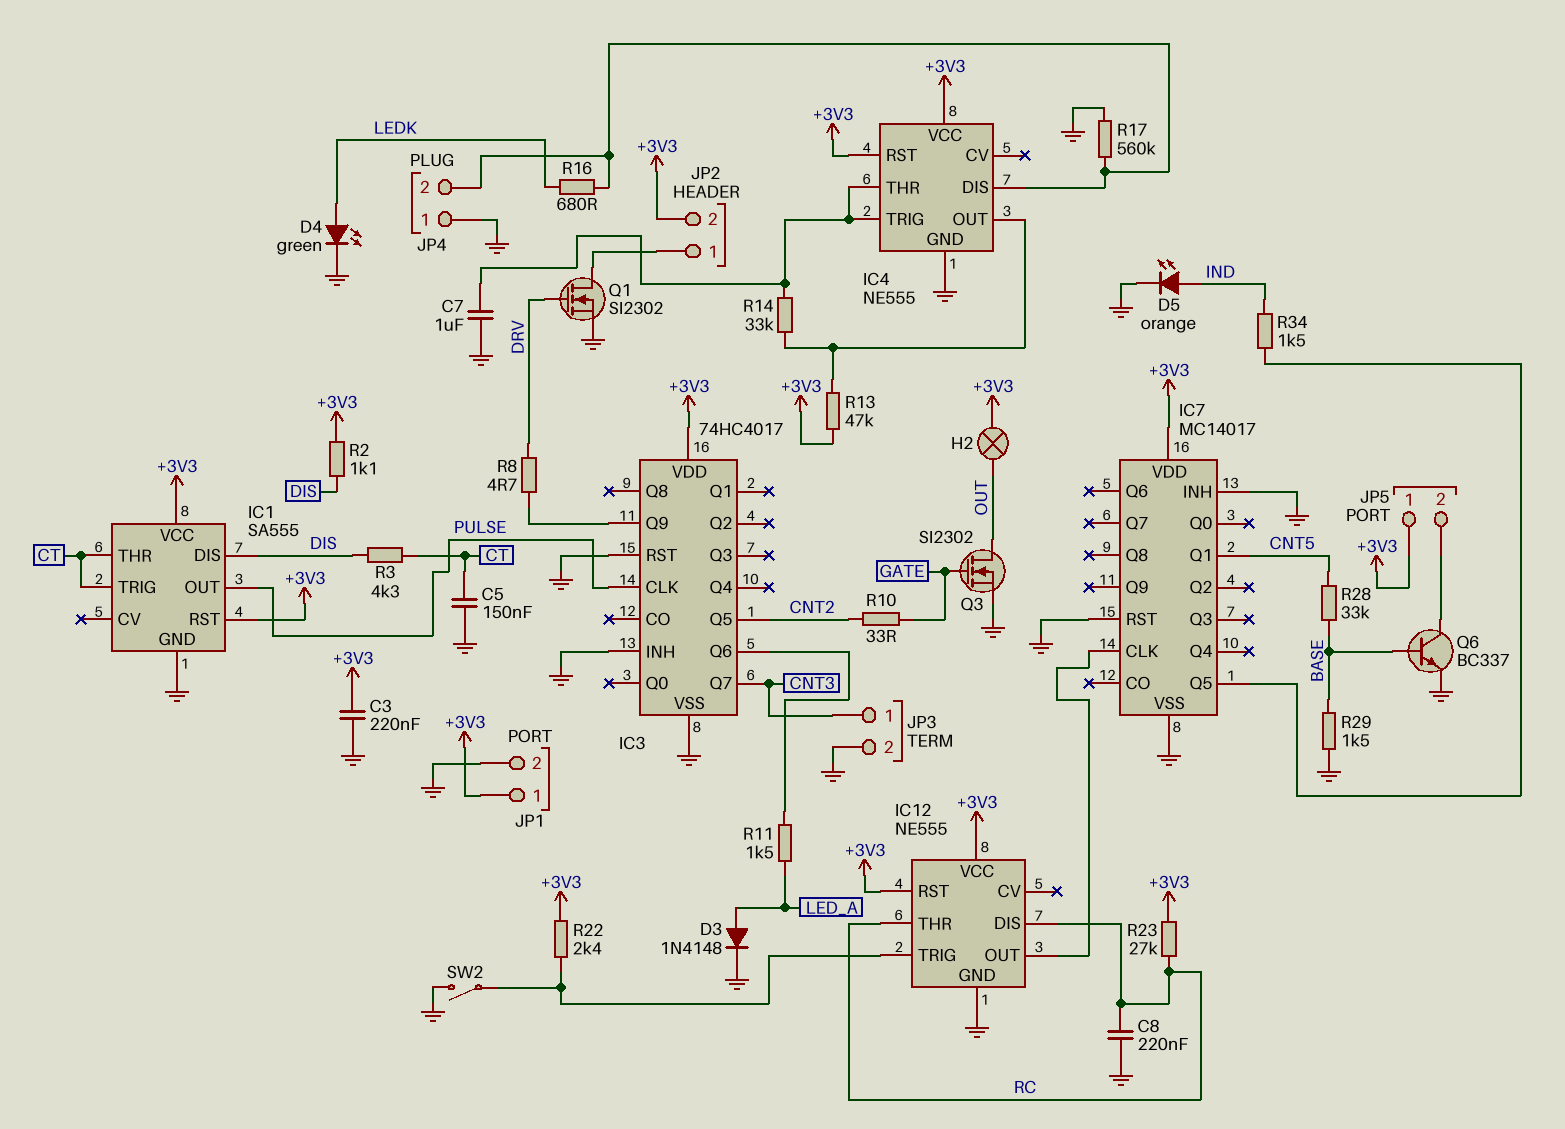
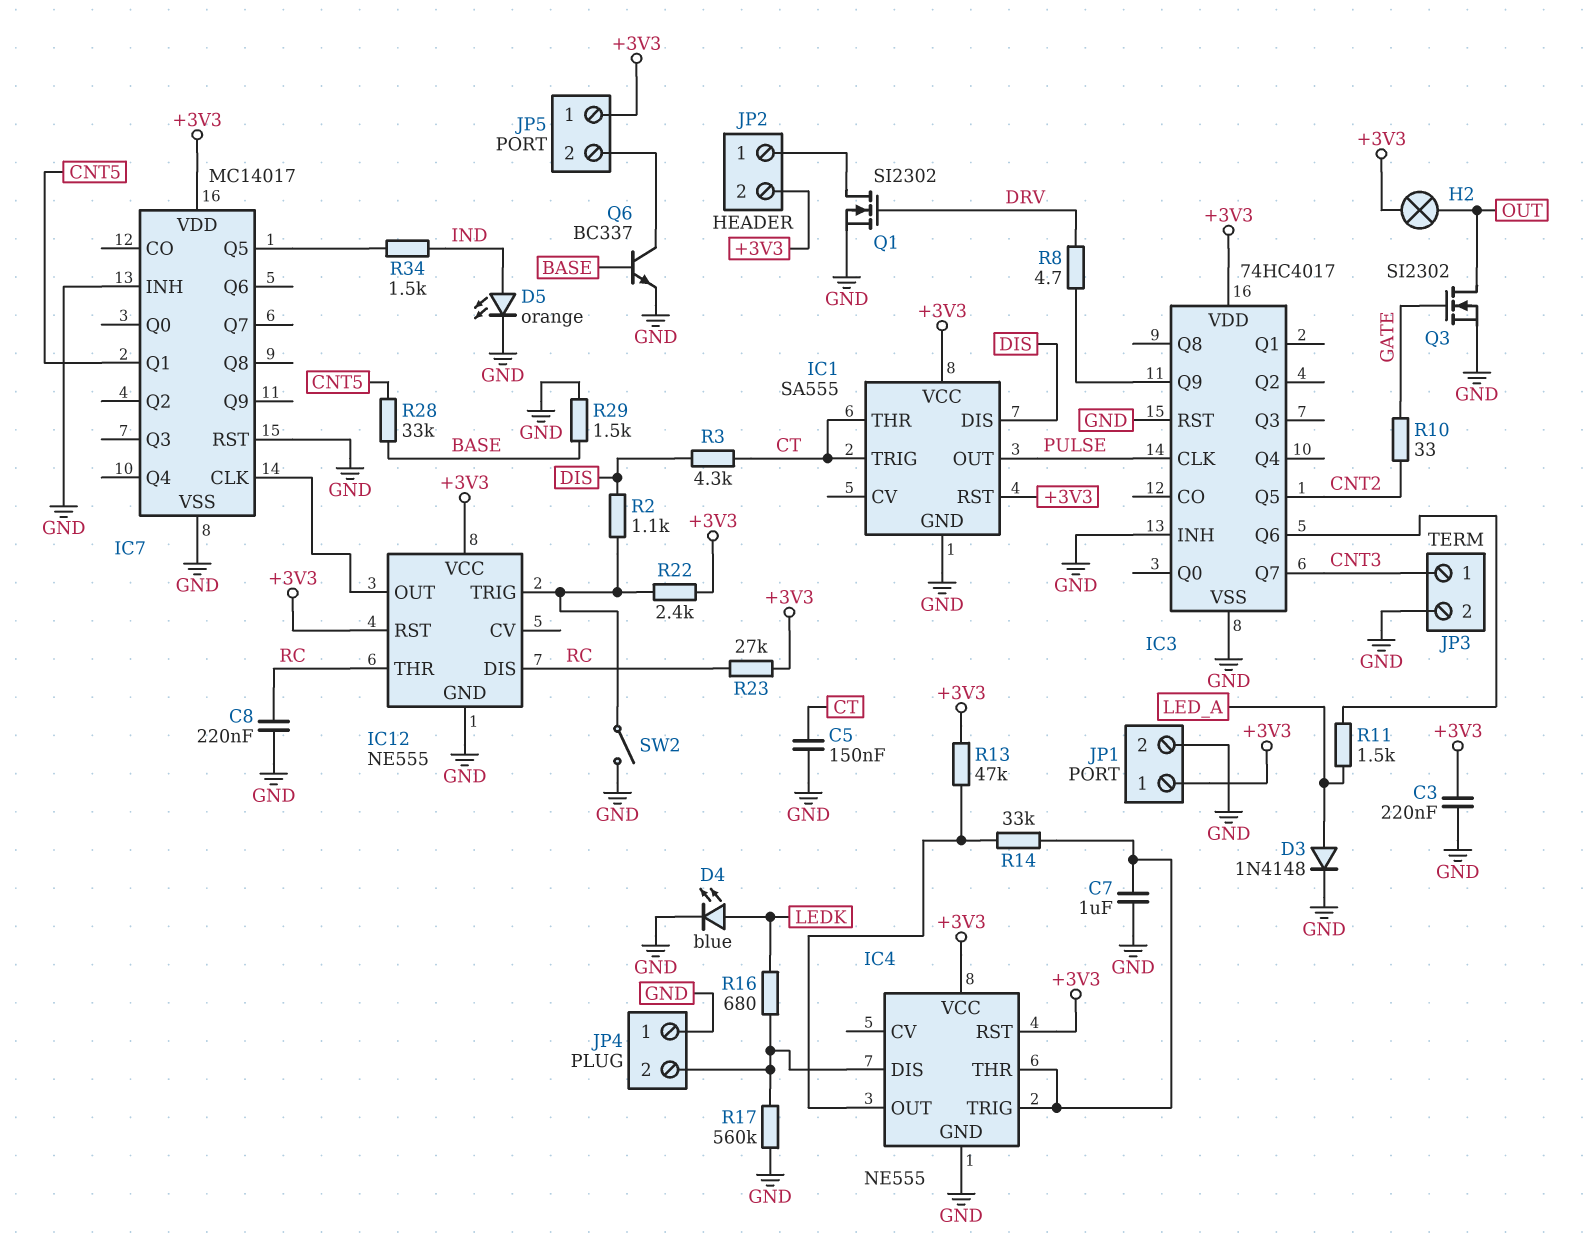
D4: LED green (A LEDK, K GND) -> LED blue (A LEDK, K GND)
R2: 1.1k (+3V3, DIS) -> 1.1k (DIS, IC12/TRIG)

